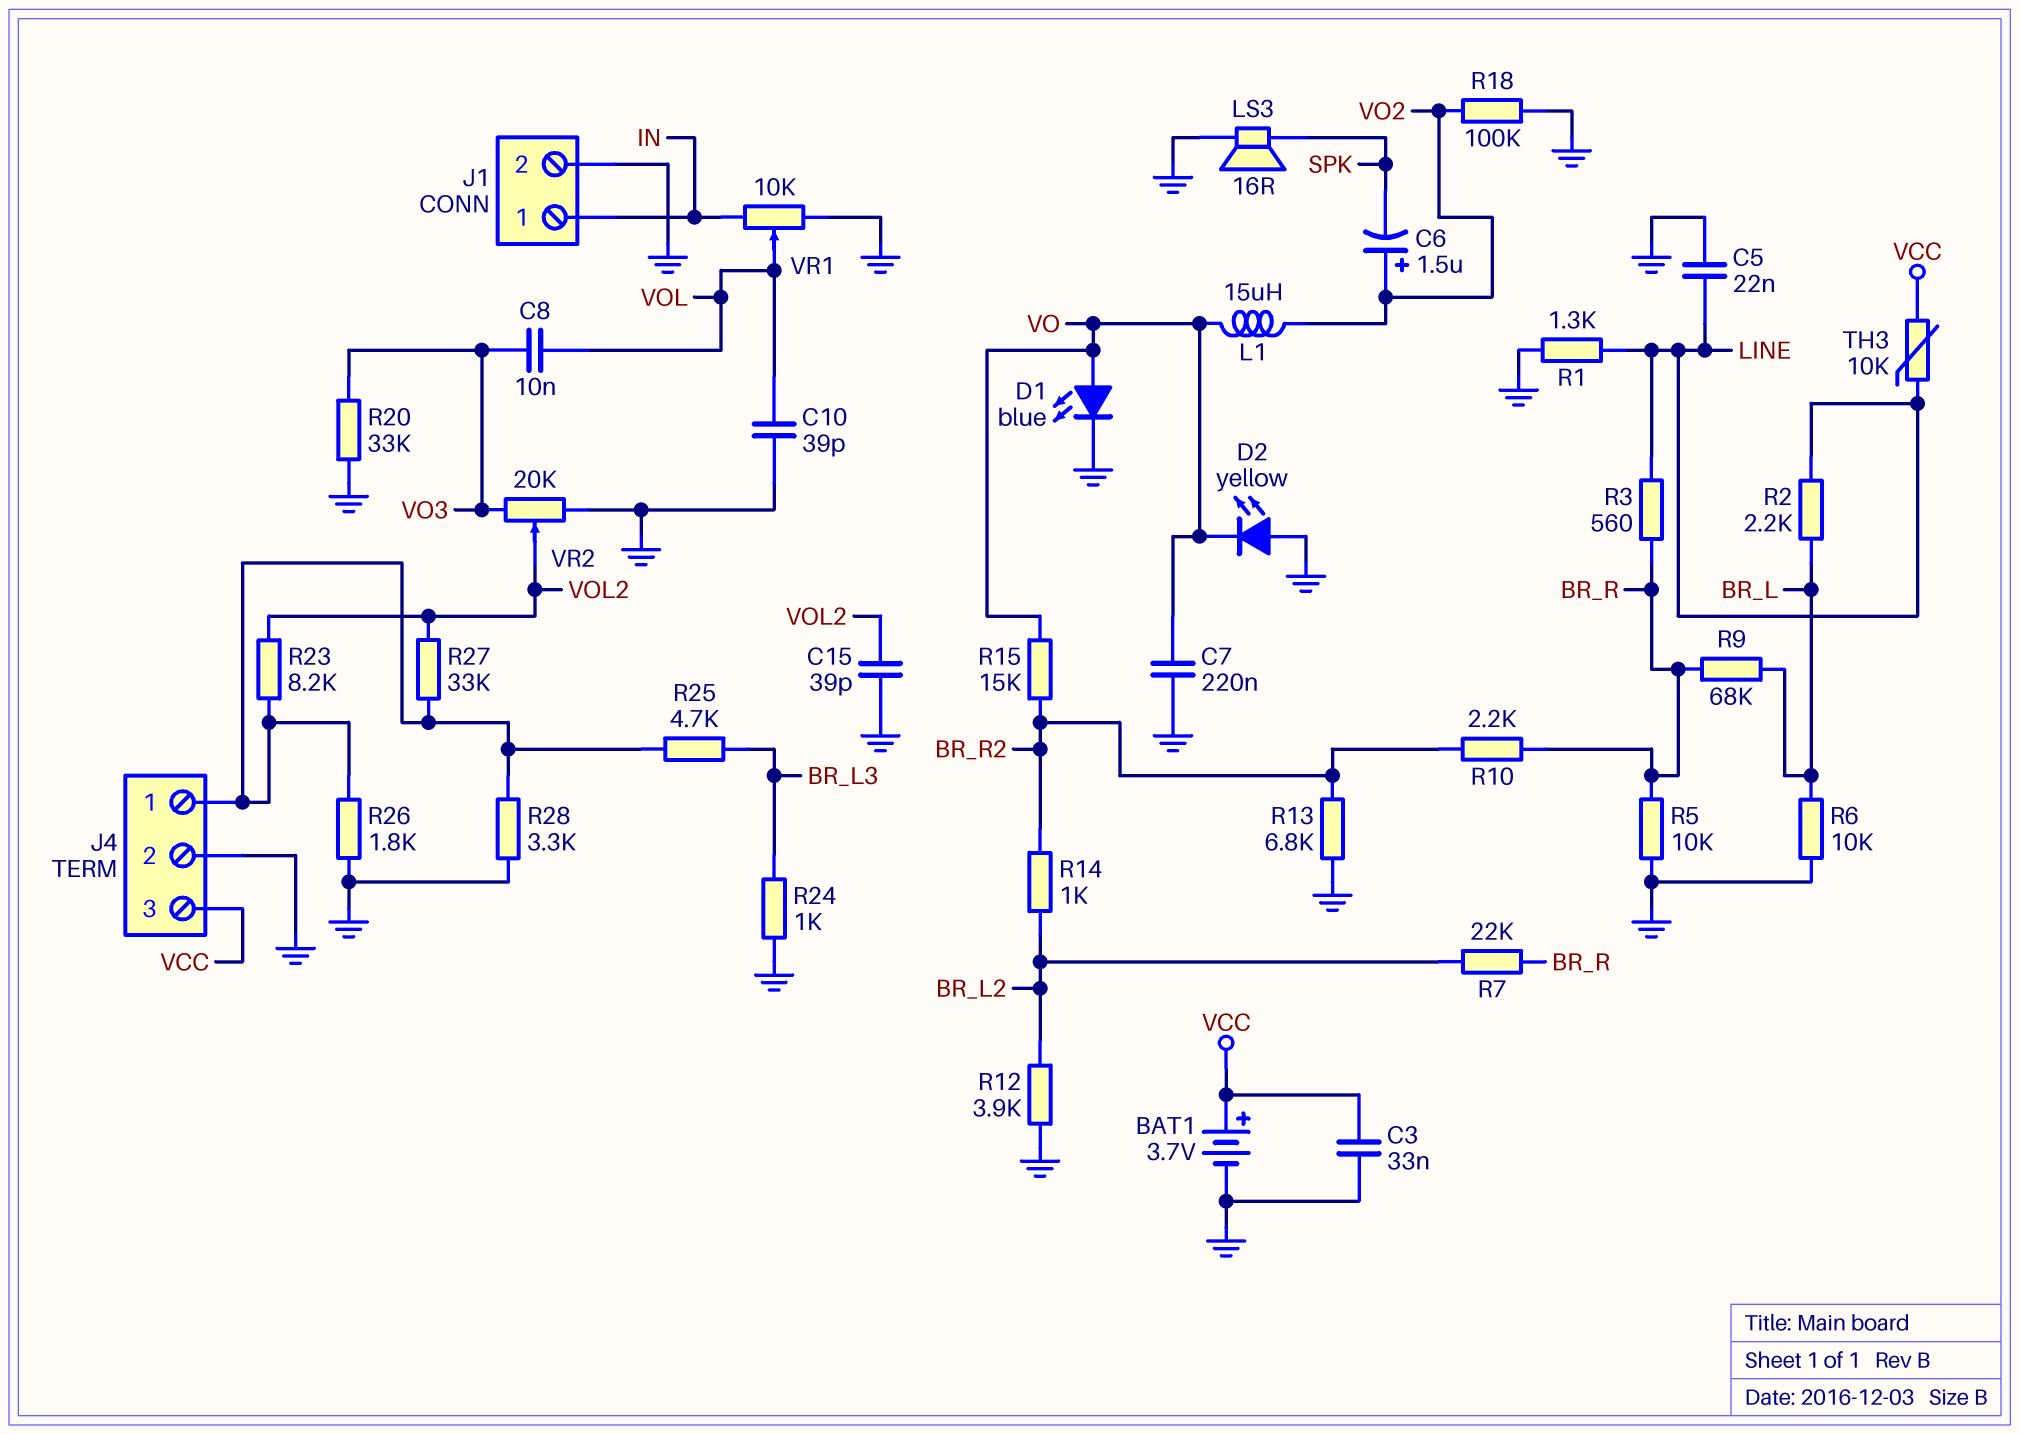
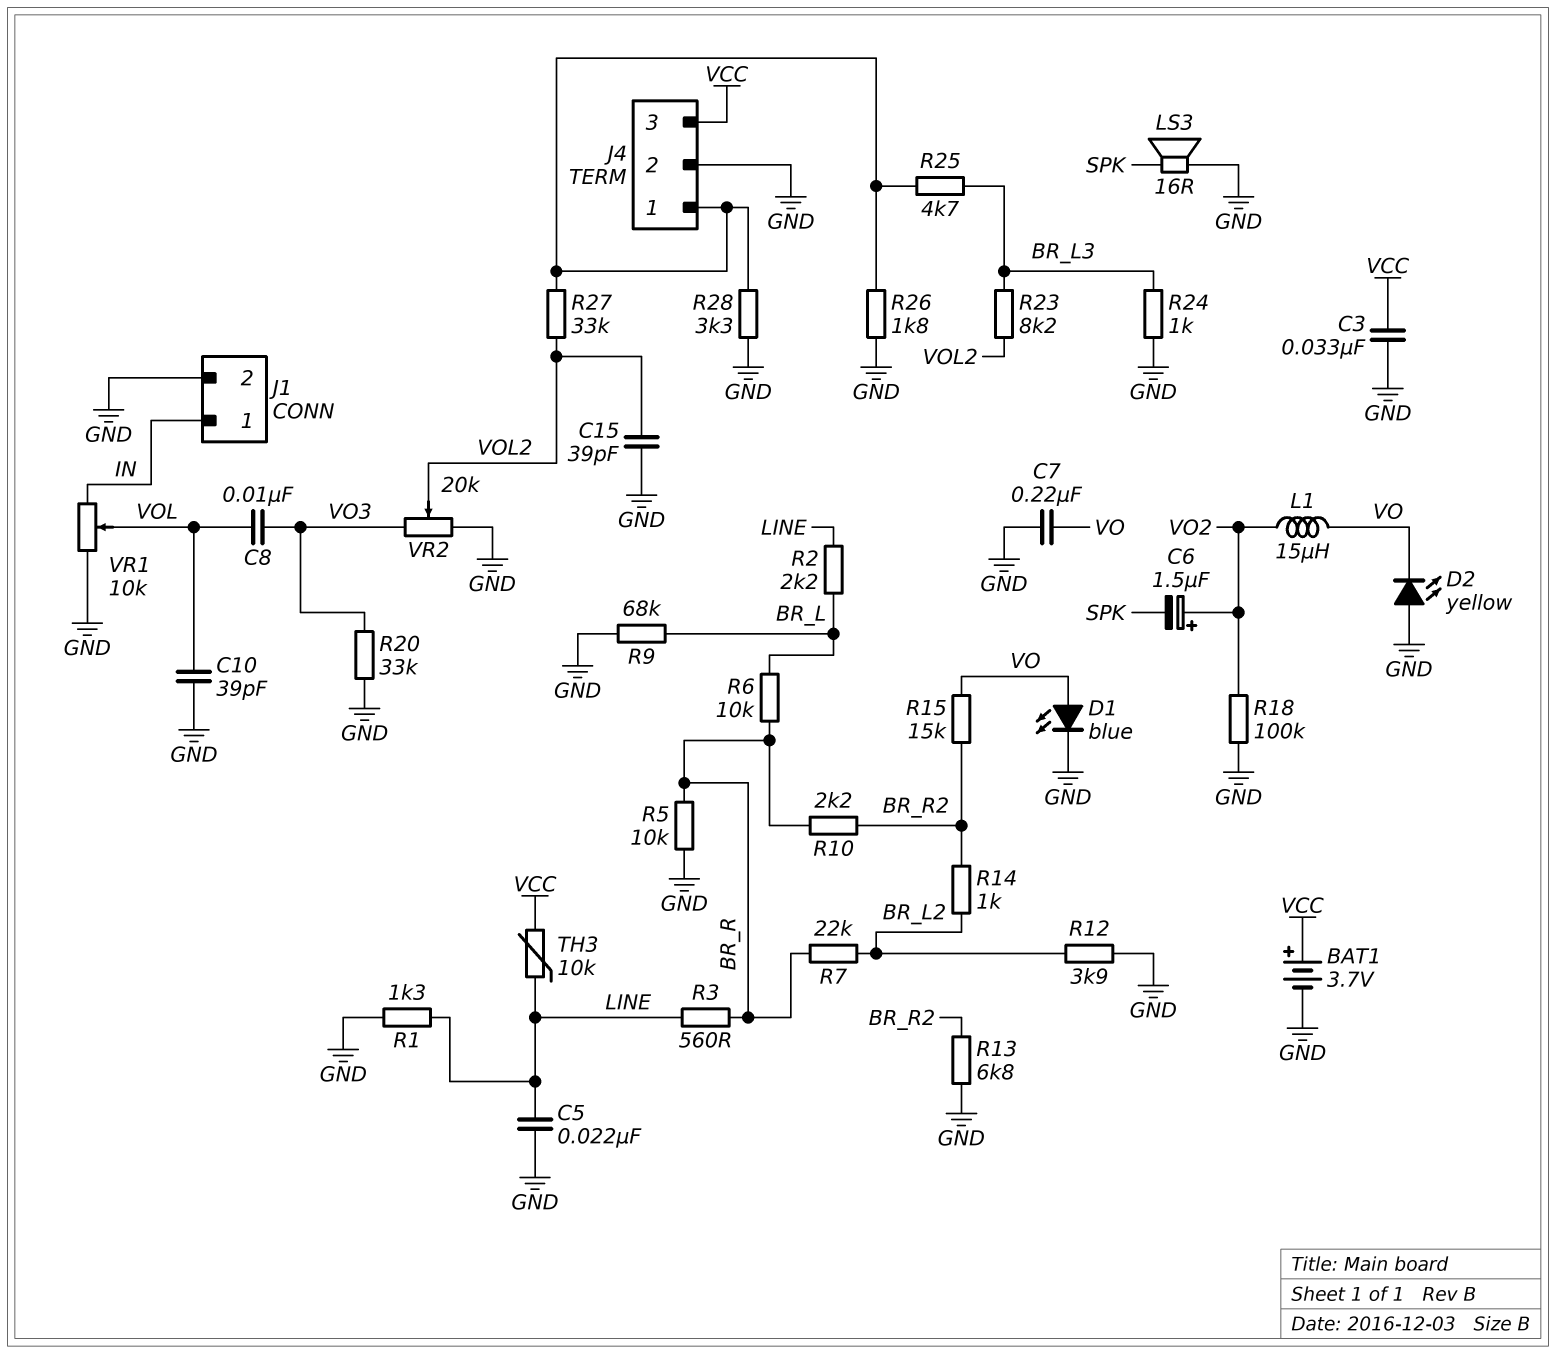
R6: 10k (BR_L, GND) -> 10k (BR_L, BR_R)
R9: 68k (BR_L, BR_R) -> 68k (BR_L, GND)
R23: 8.2k (J4/1, VOL2) -> 8.2k (BR_L3, VOL2)

